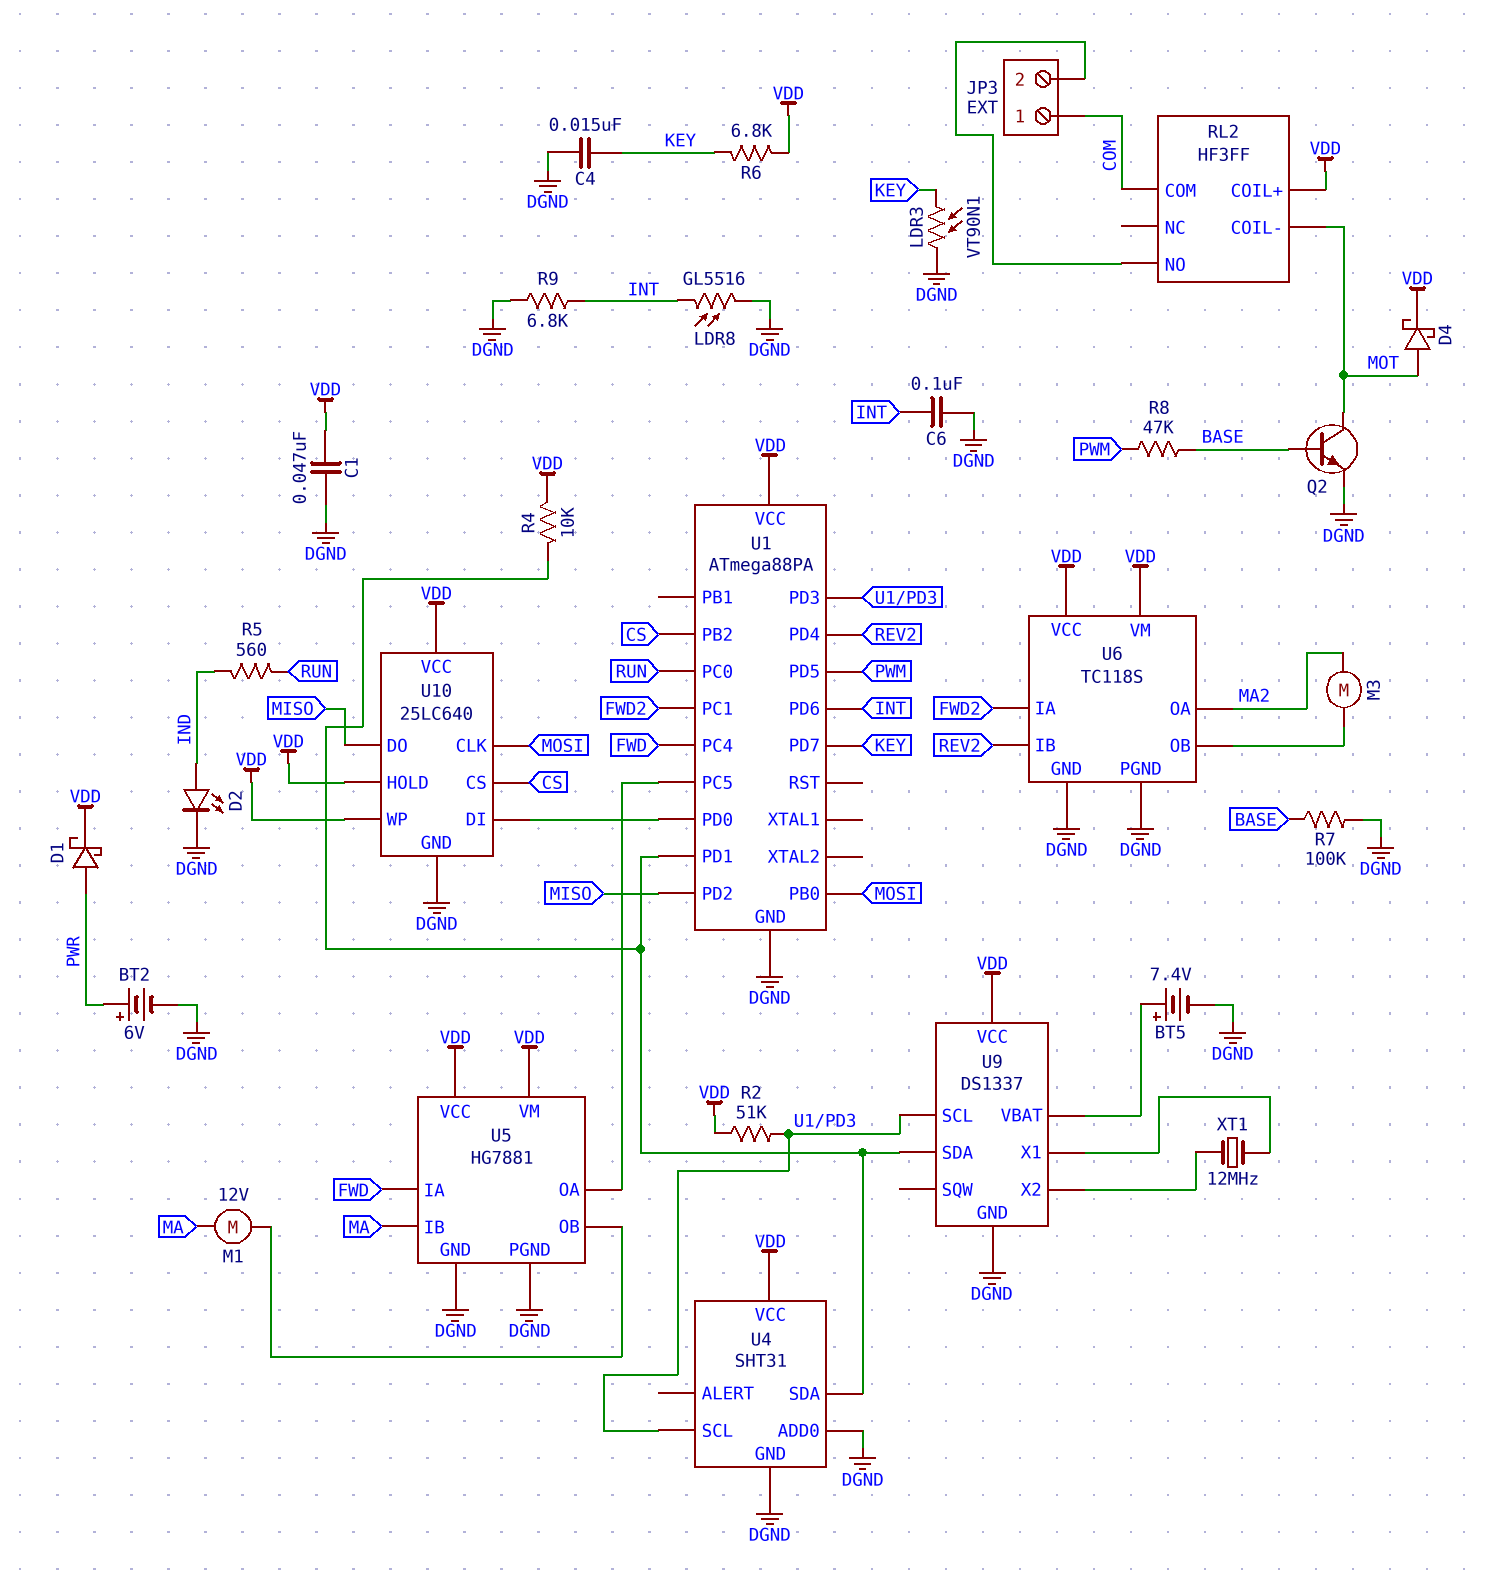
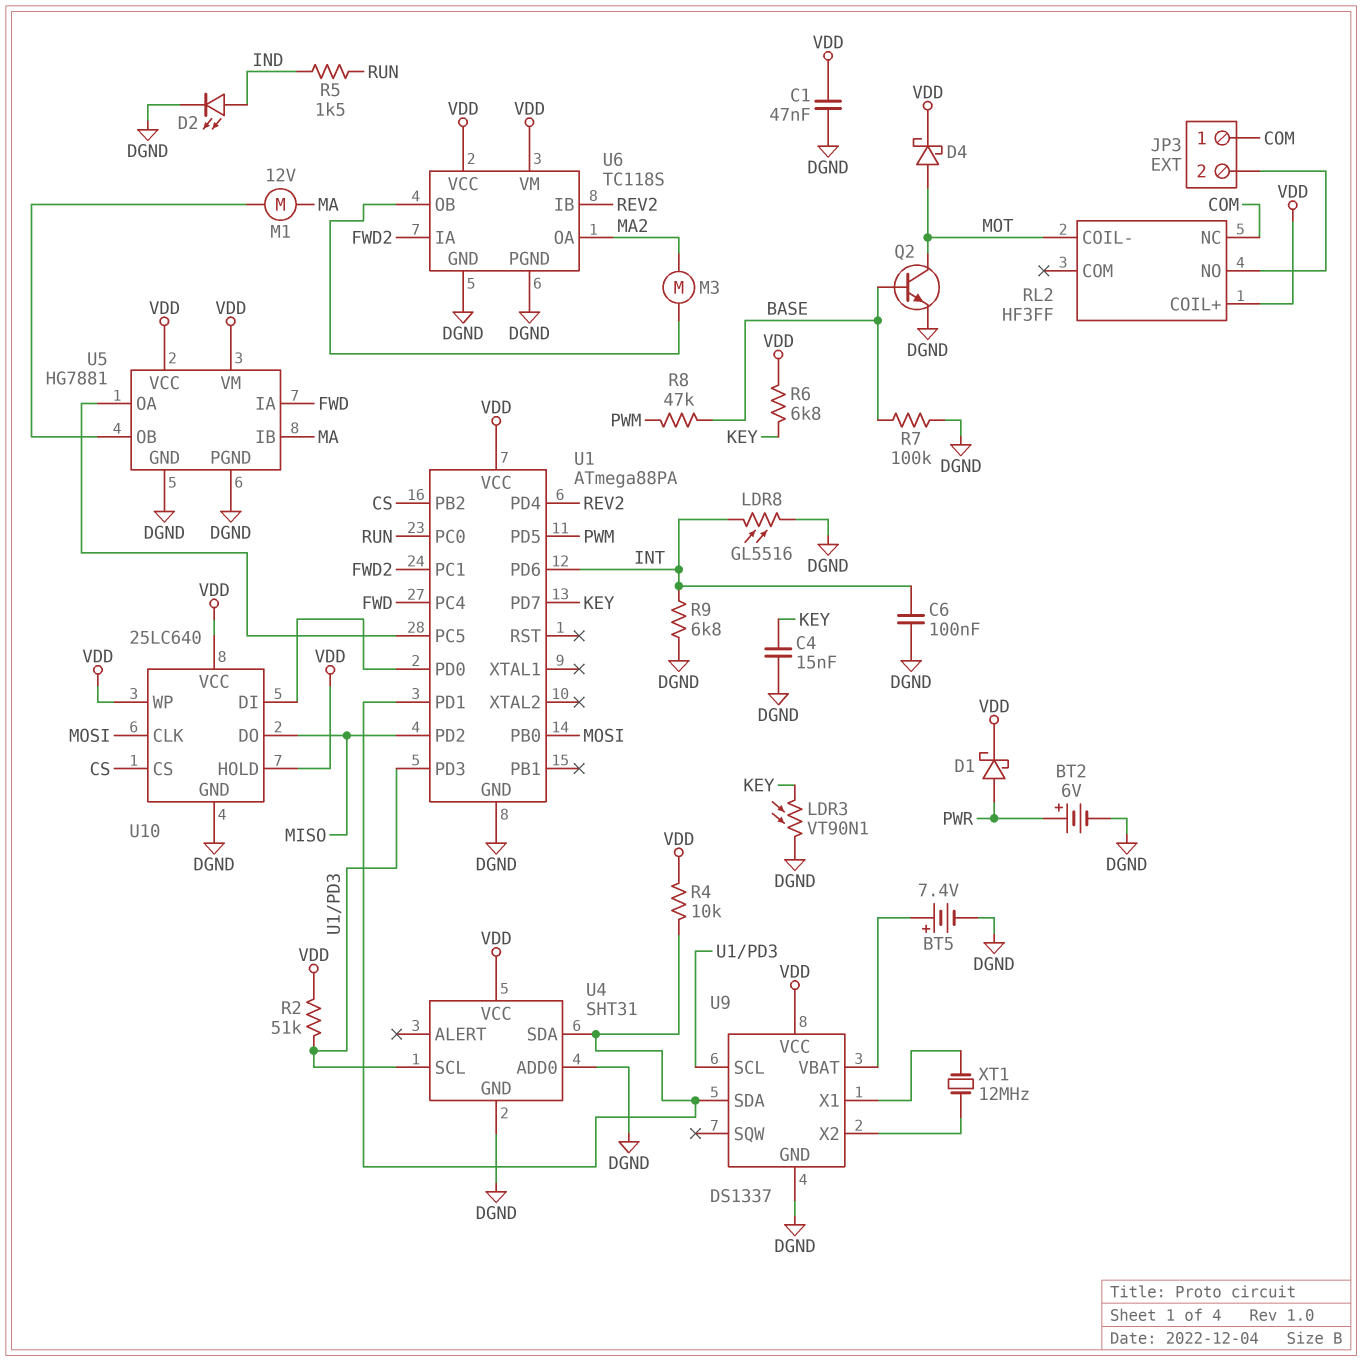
R5: 560 (IND, RUN) -> 1.5k (IND, RUN)
RL2 pin COM: COM -> none
RL2 pin NC: none -> COM

